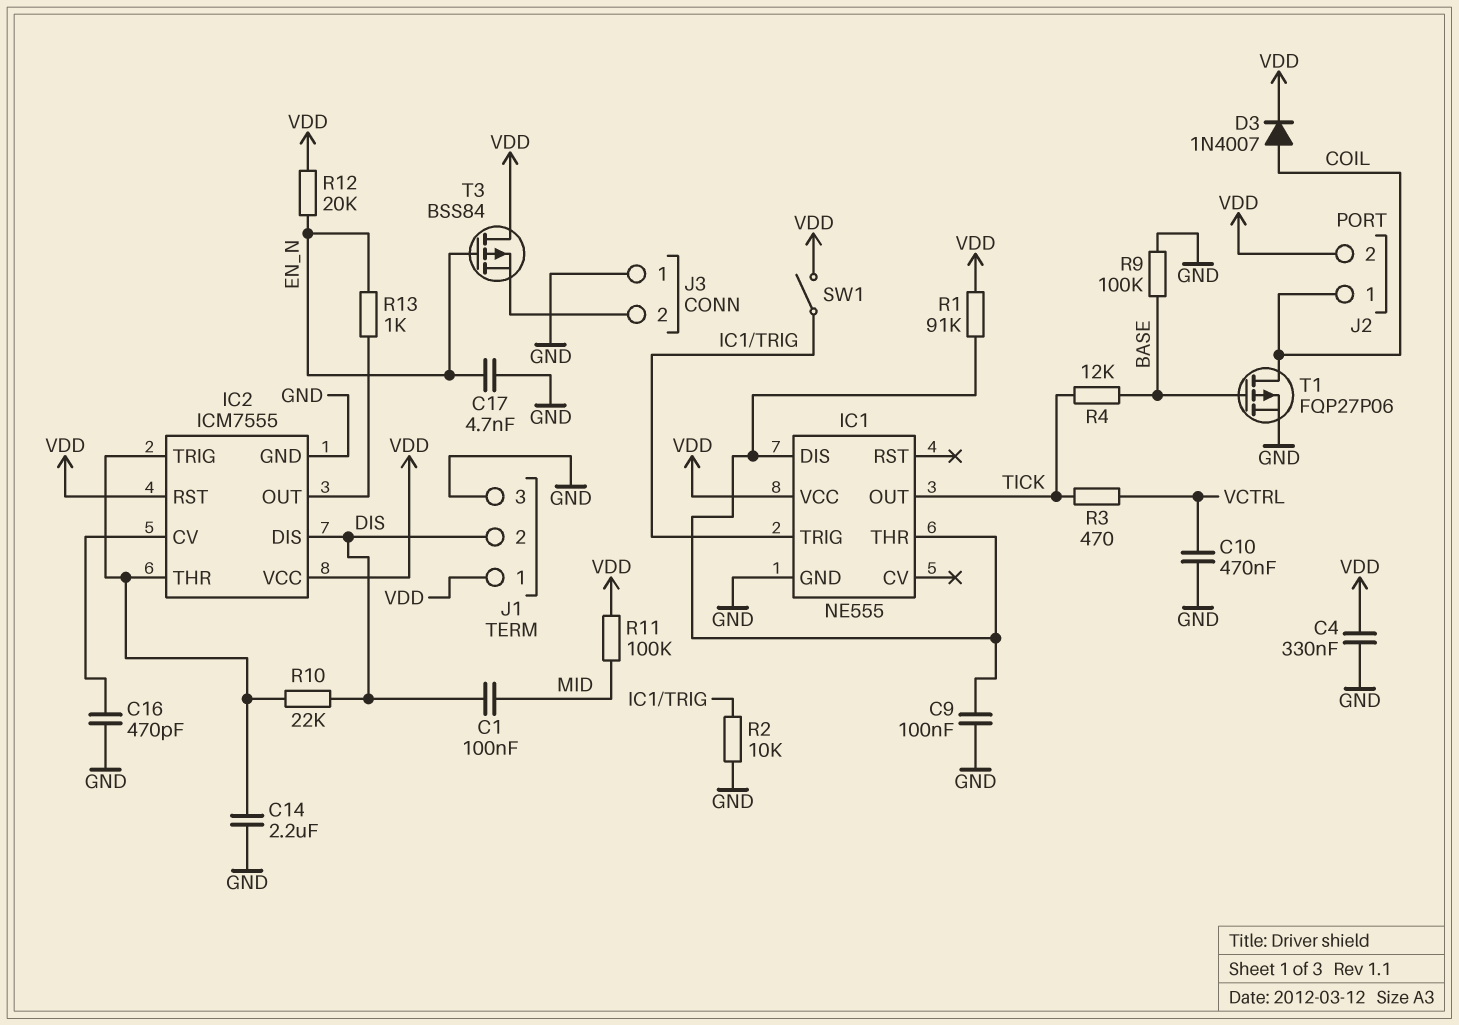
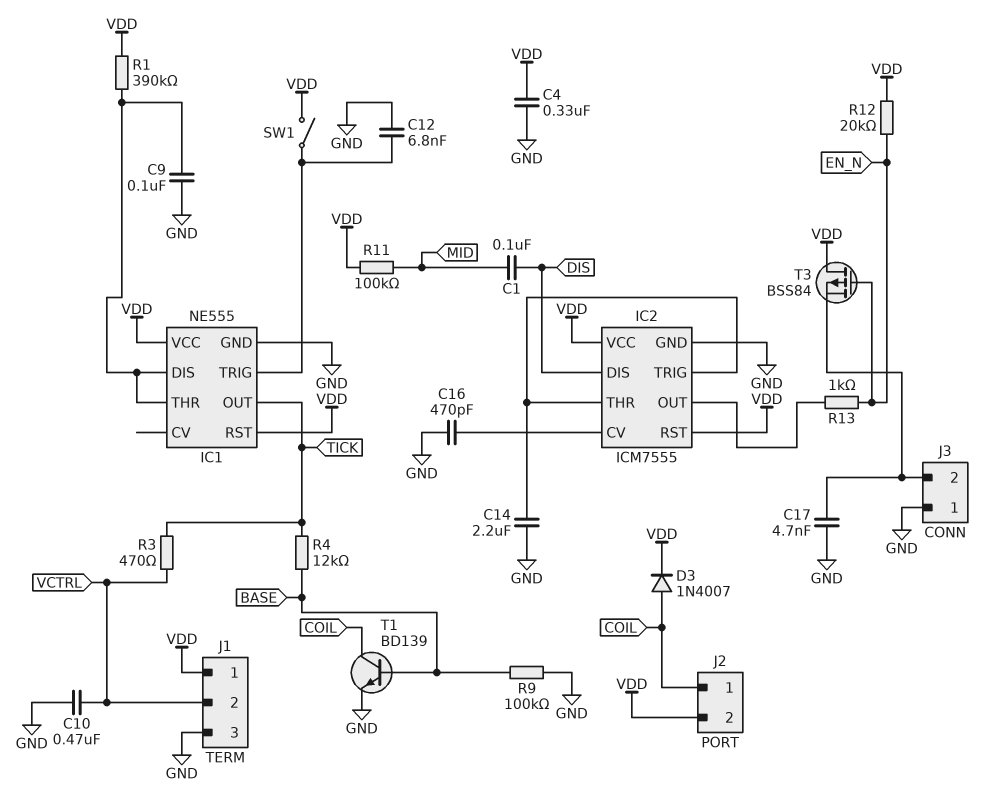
C12: none -> 6.8nF (GND, IC1/TRIG)
C17: 4.7nF (EN_N, GND) -> 4.7nF (GND, J3/2)
IC1 pin RST: none -> VDD
J1 pin 2: DIS -> VCTRL
R1: 91k (IC1/DIS, VDD) -> 390k (IC1/DIS, VDD)
R2: 10k (GND, IC1/TRIG) -> none
R10: 22k (DIS, IC2/THR) -> none
T1: PMOS FQP27P06 (G BASE, D COIL, S GND) -> NPN BD139 (B BASE, C COIL, E GND)

